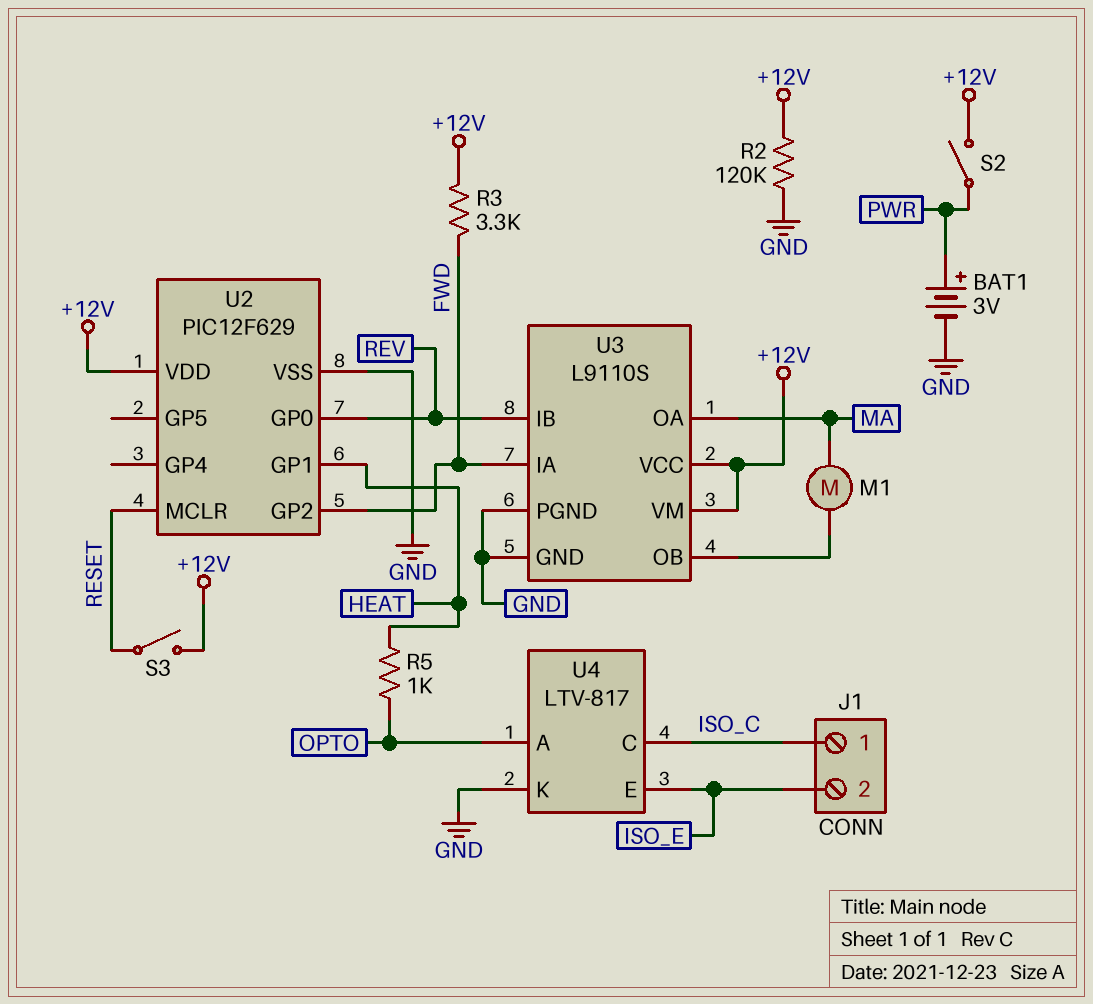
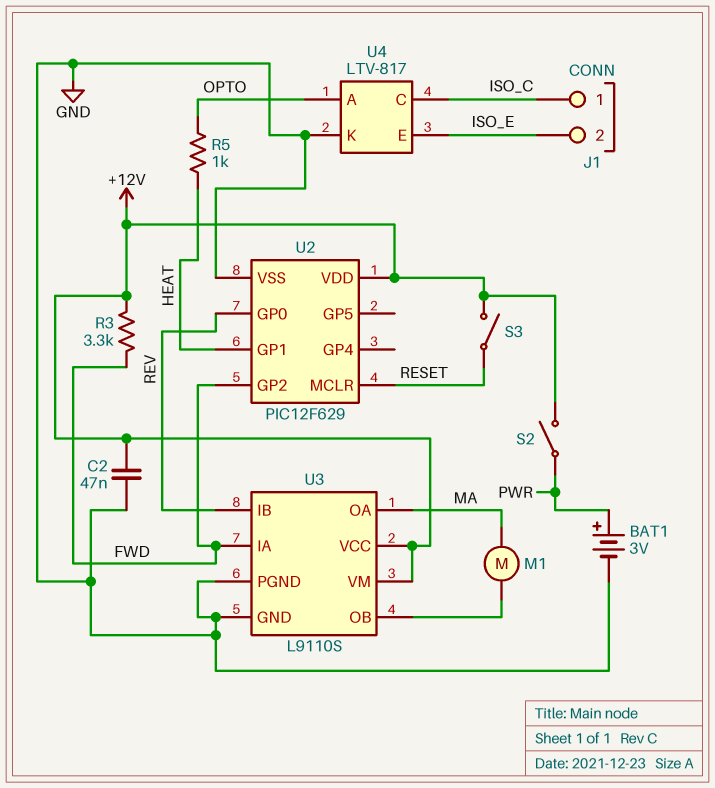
C2: none -> 47nF (+12V, GND)
R2: 120k (+12V, GND) -> none

